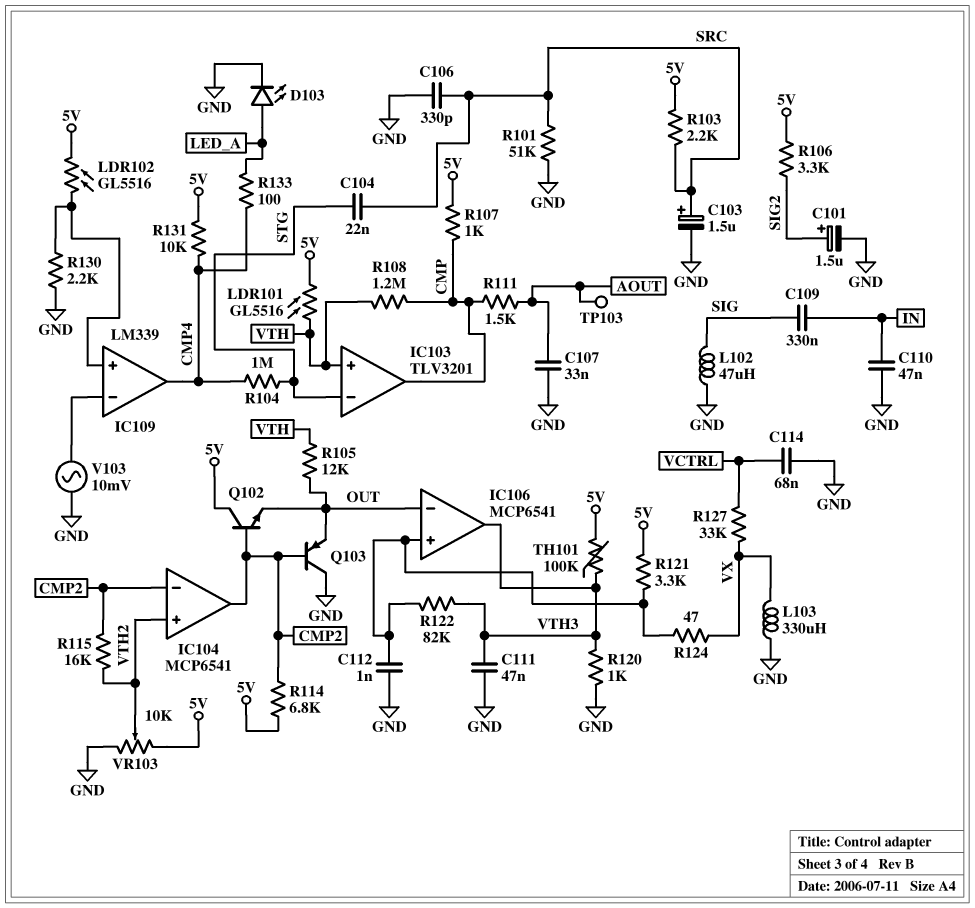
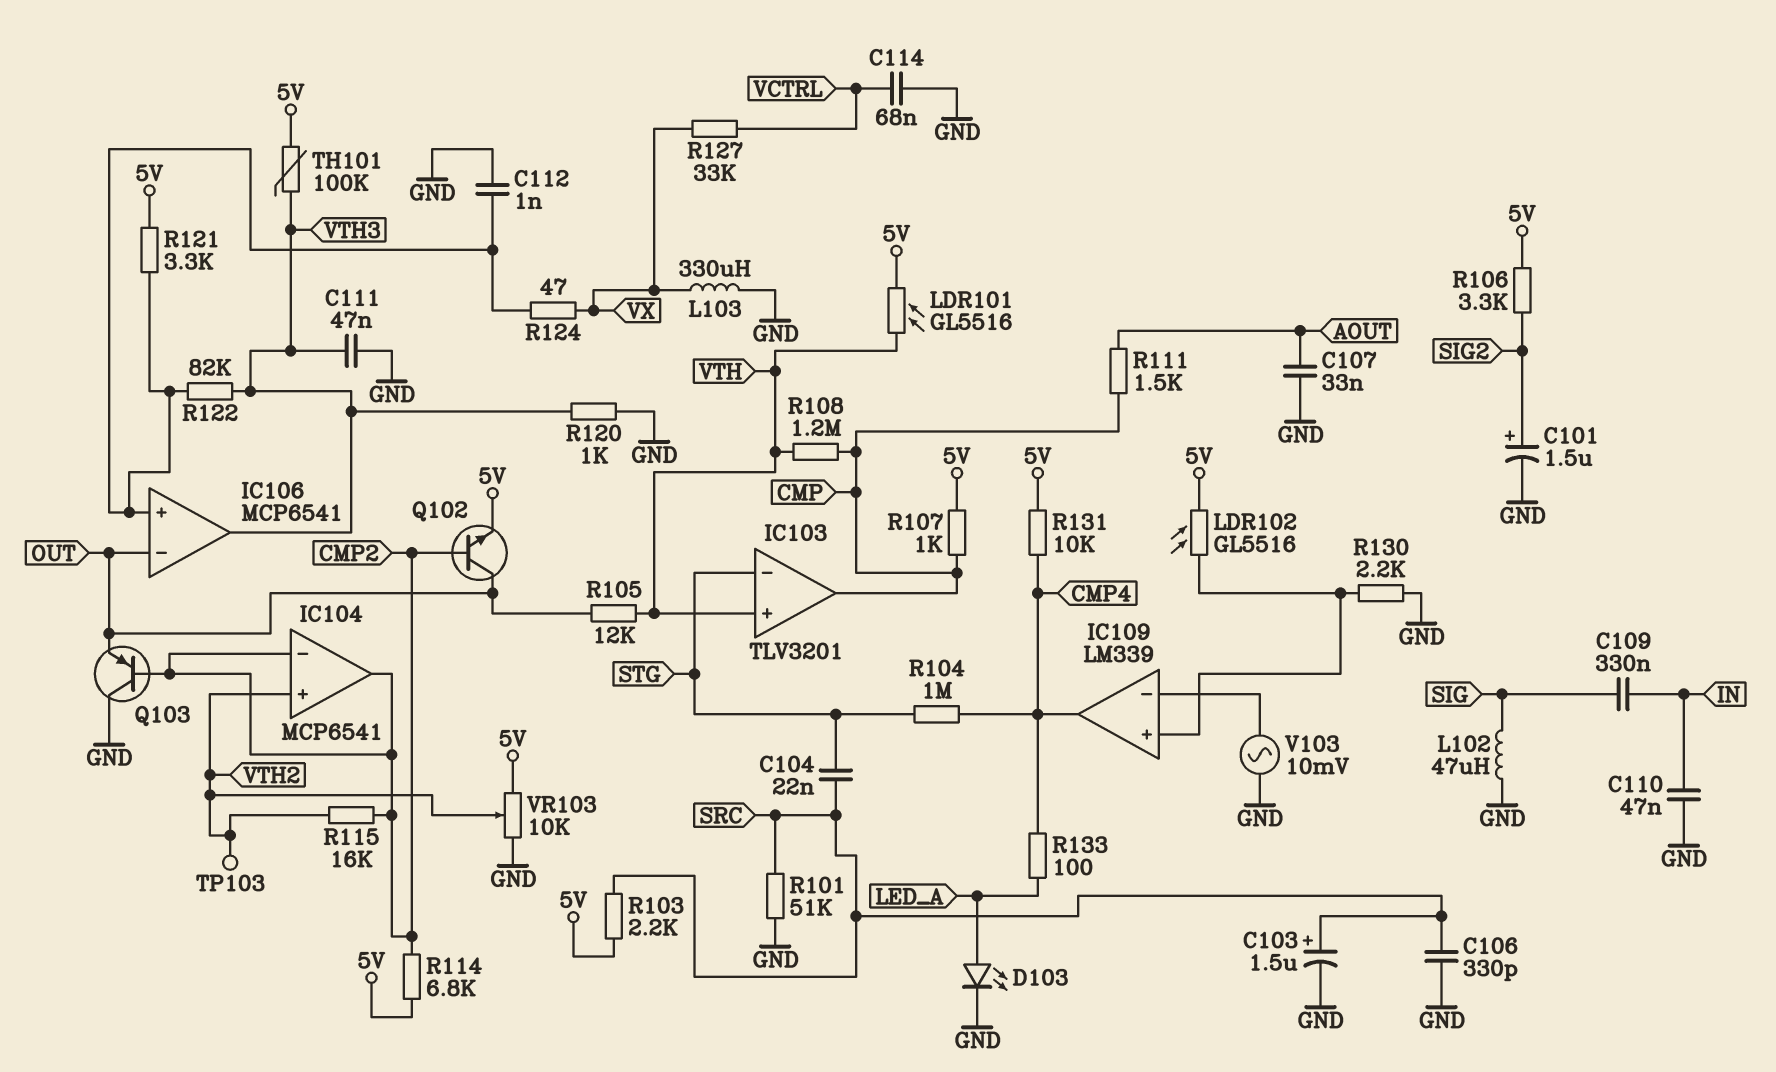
Q102: NPN (B CMP2, C 5V, E OUT) -> NPN (B CMP2, C OUT, E 5V)
TP103: test point (AOUT) -> test point (VTH2)

